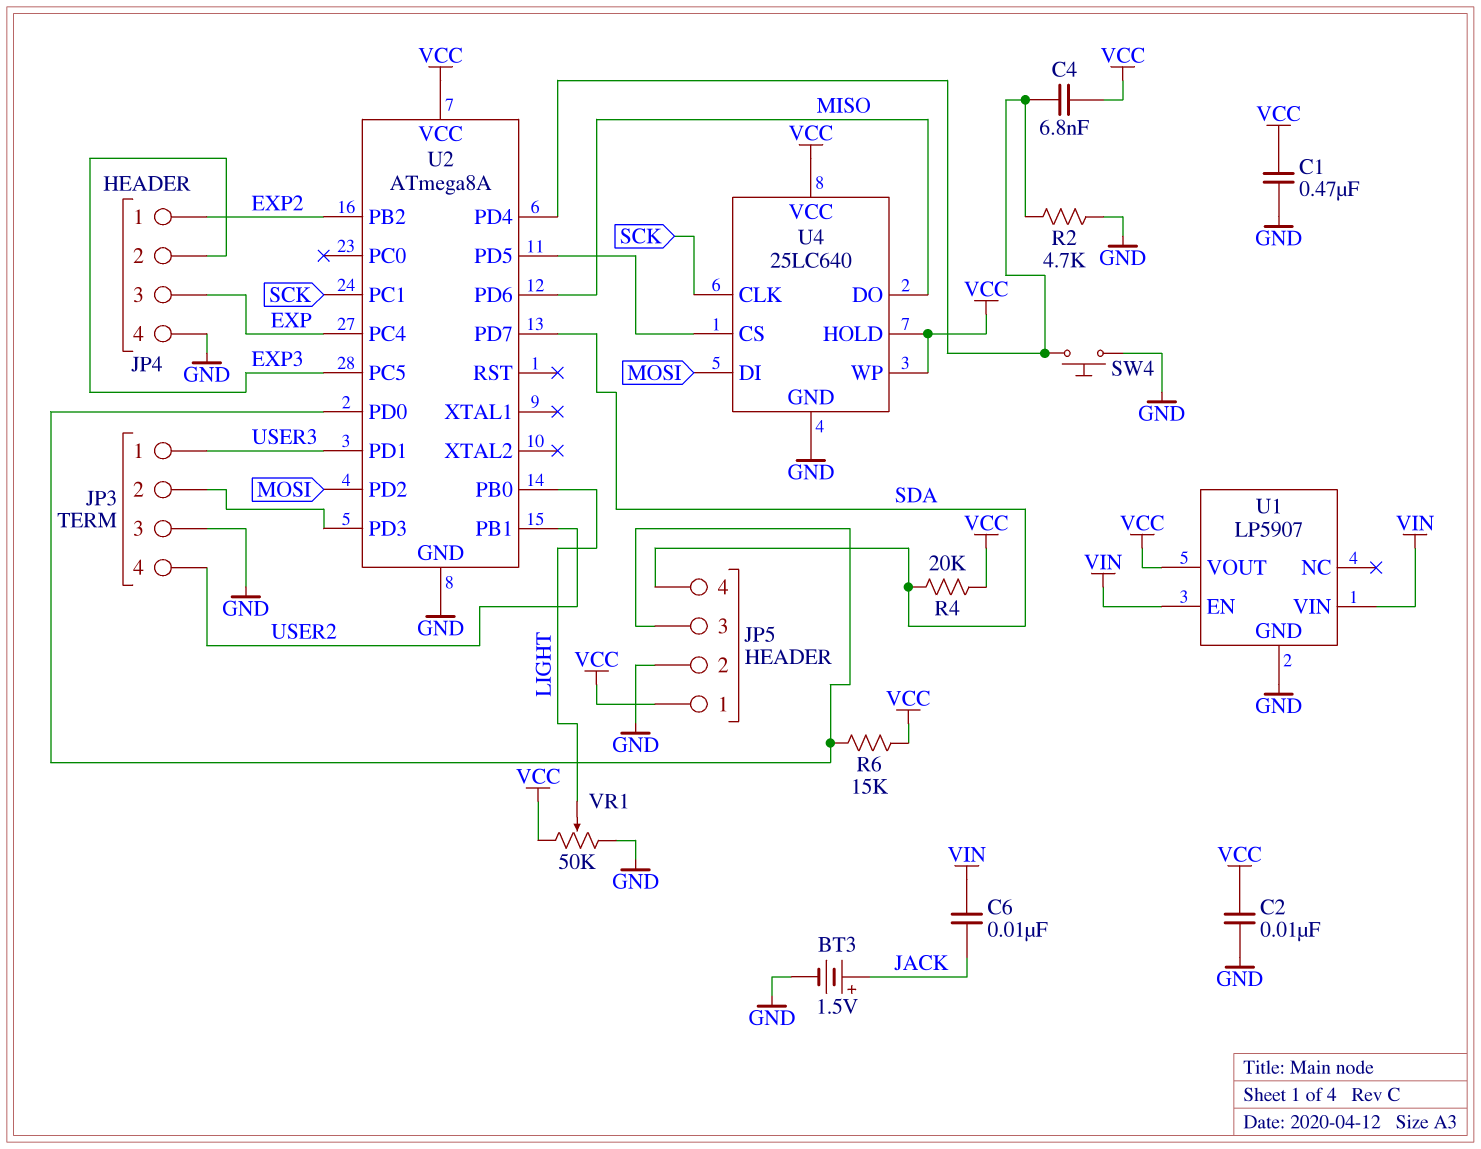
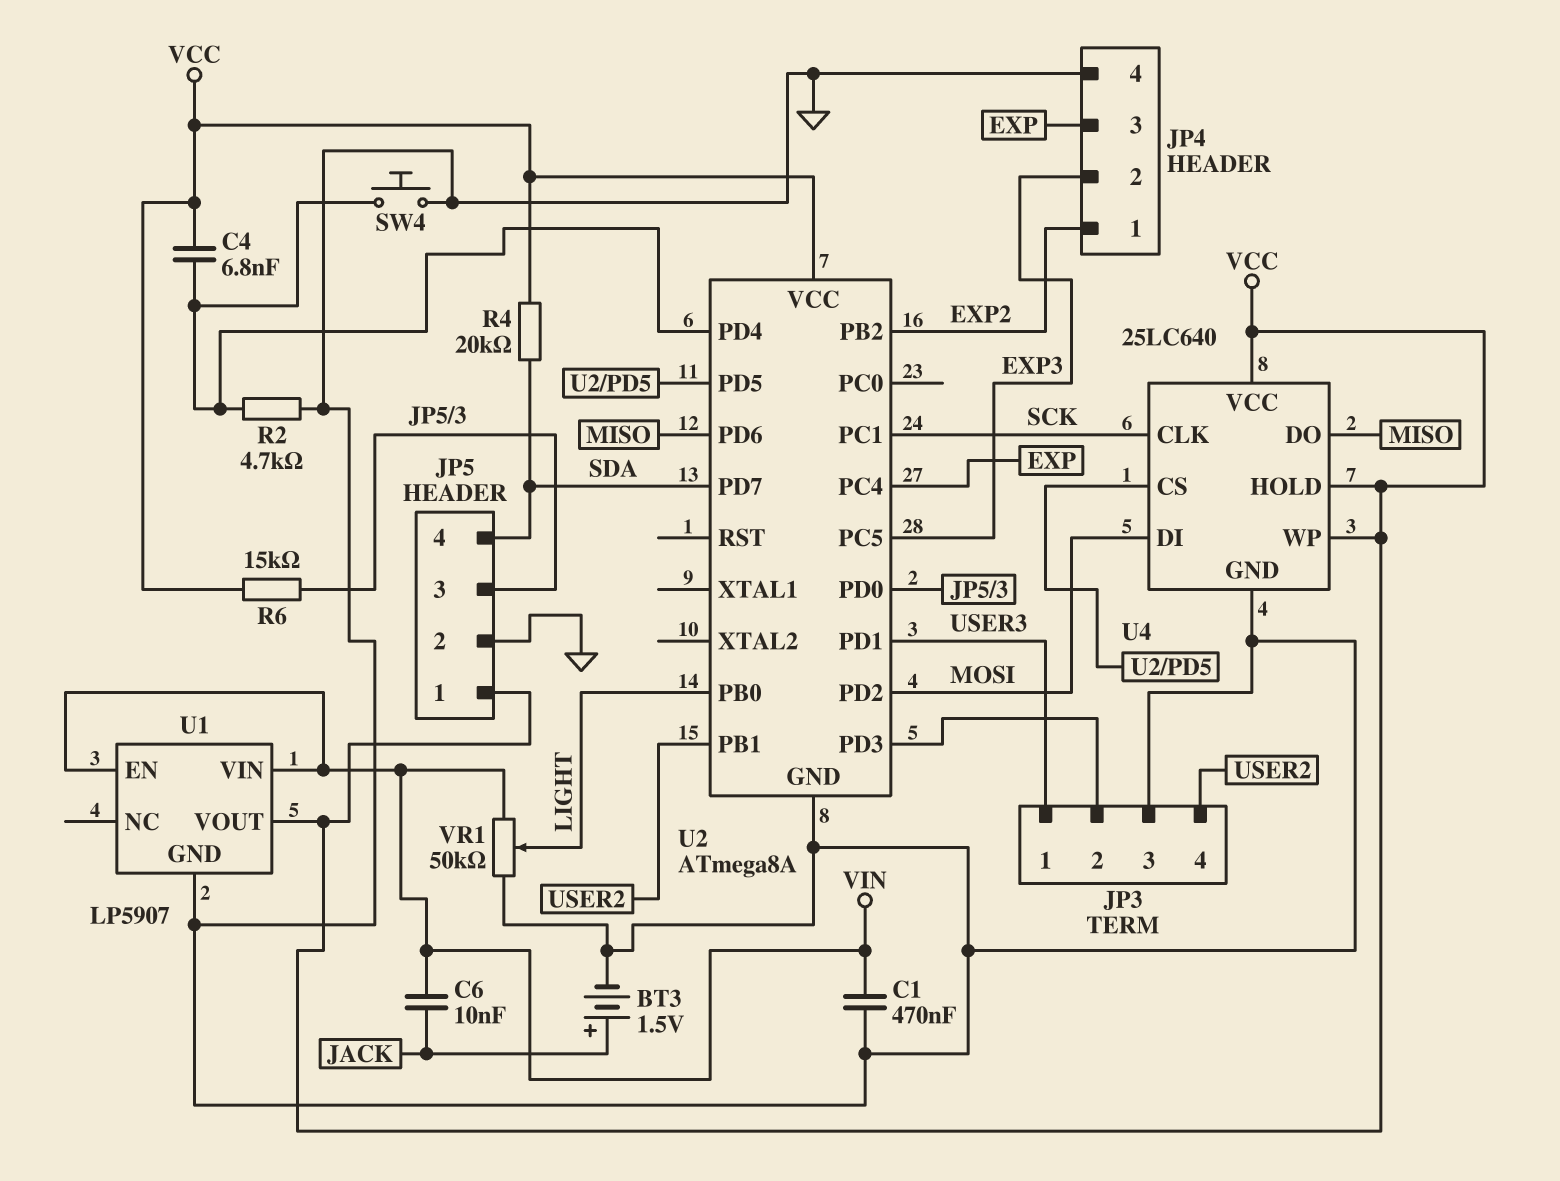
C1: 470nF (GND, VCC) -> 470nF (GND, VIN)
C2: 10nF (GND, VCC) -> none
VR1: 50k (GND, VCC, wiper LIGHT) -> 50k (GND, VIN, wiper LIGHT)

